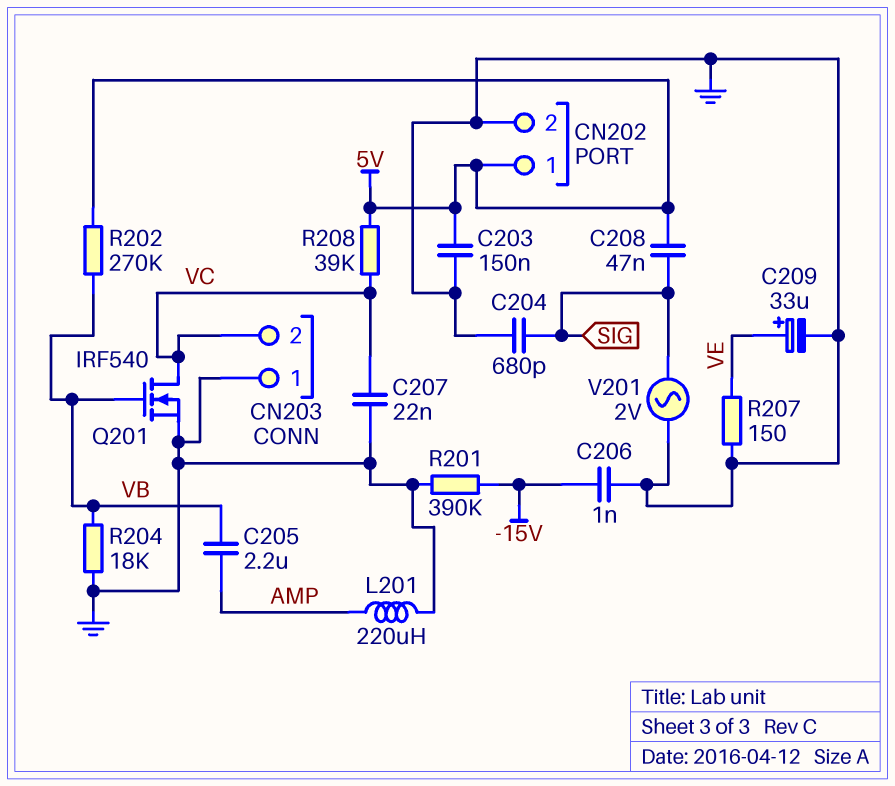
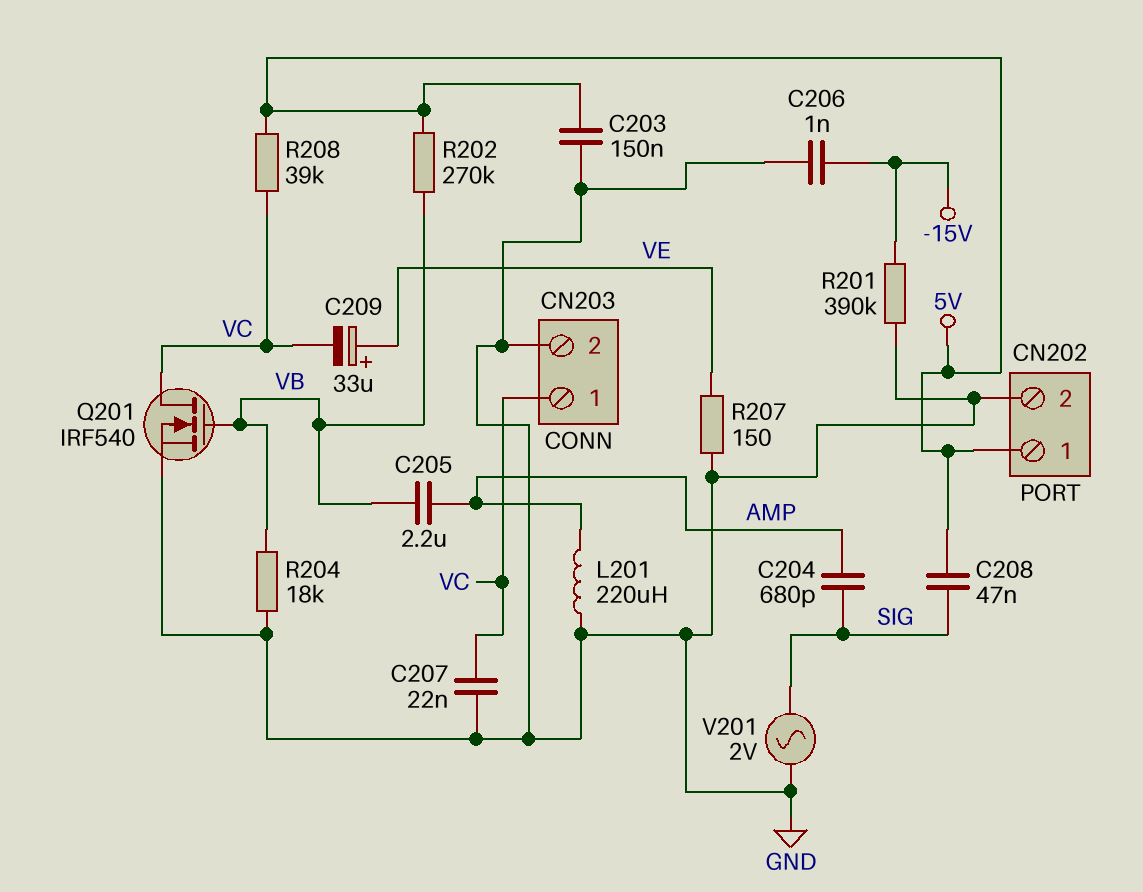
C204: 680pF (GND, SIG) -> 680pF (AMP, SIG)
C209: 33uF (plus VE, minus GND) -> 33uF (plus VE, minus VC)
CN203 pin 1: GND -> VC
CN203 pin 2: VC -> GND

